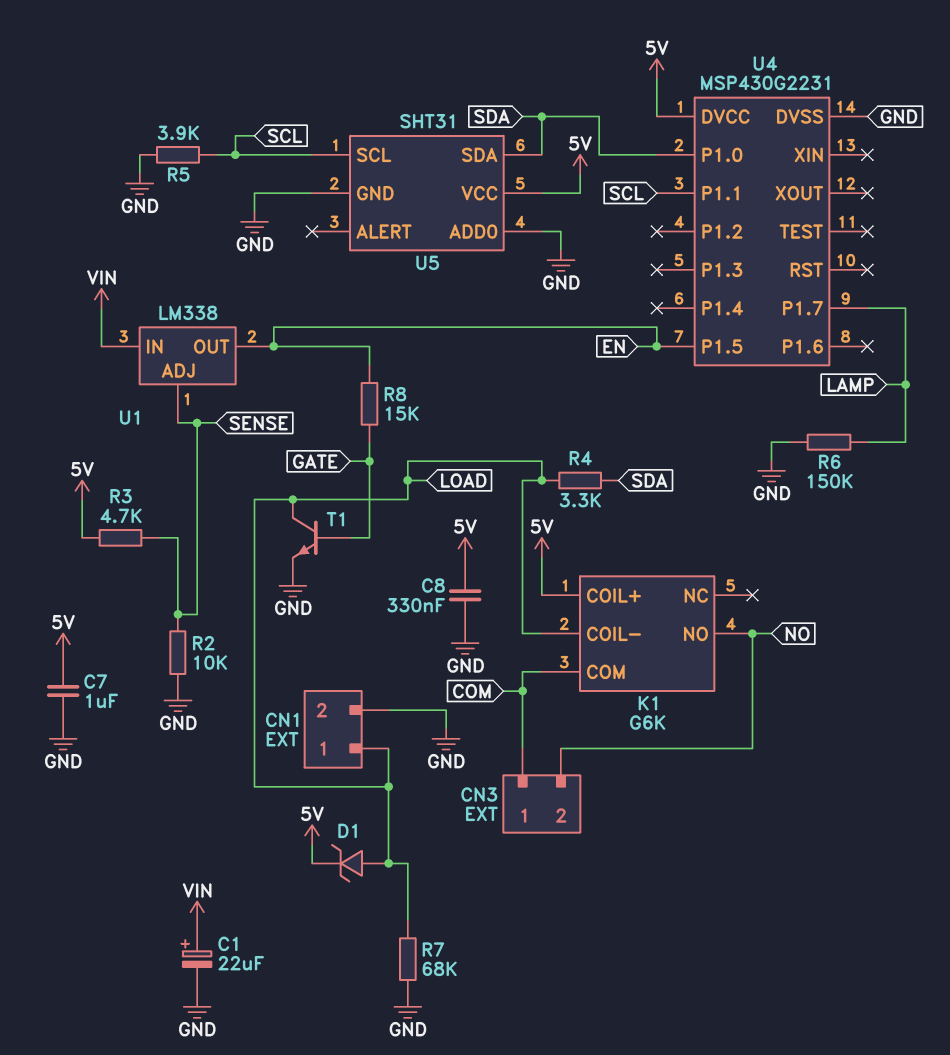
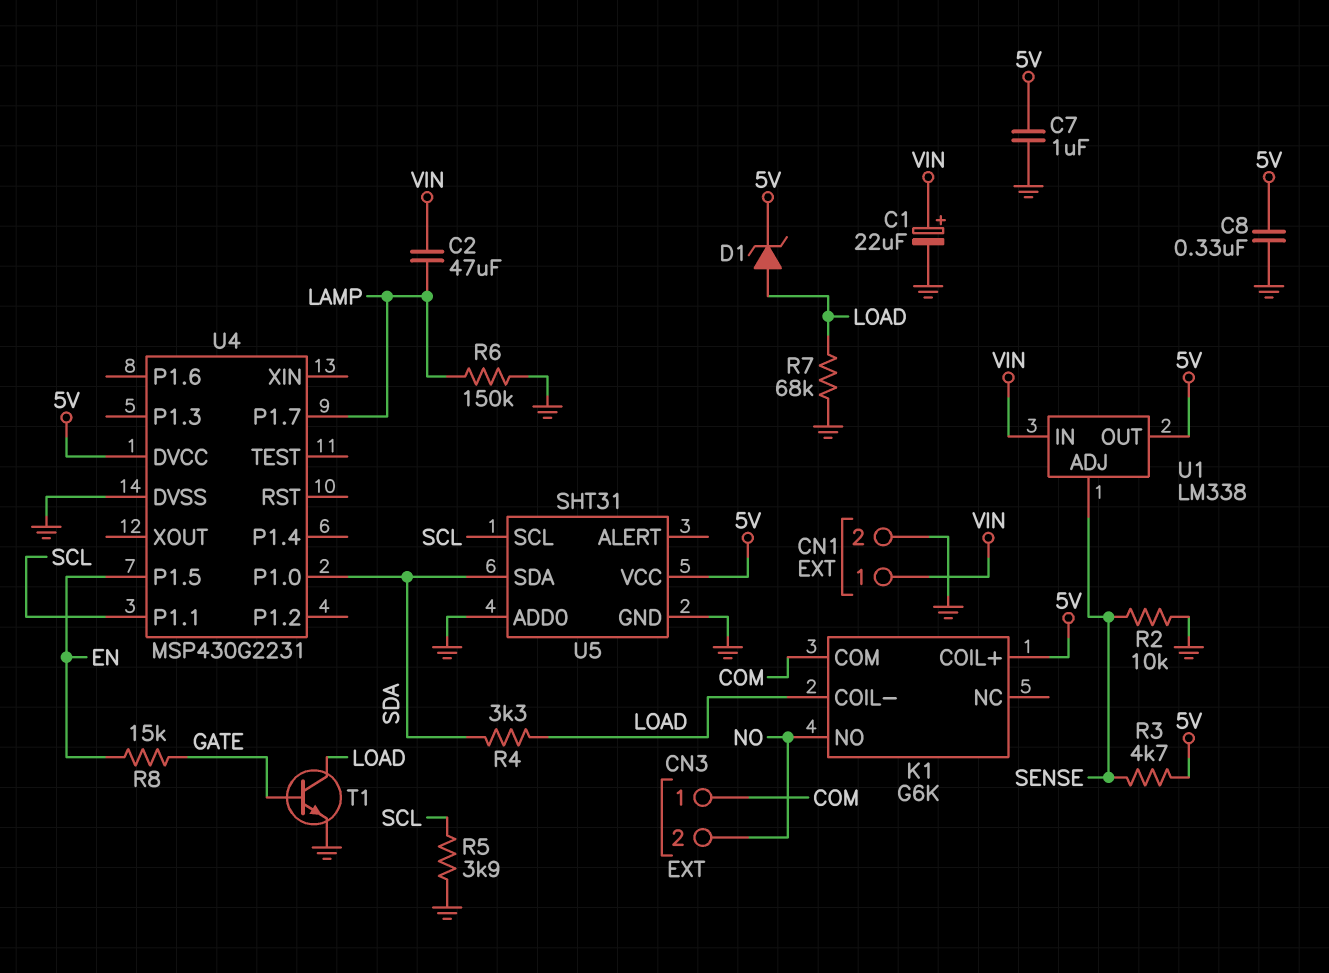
C2: none -> 47uF (LAMP, VIN)
CN1 pin 1: LOAD -> VIN
U1 pin OUT: EN -> 5V

